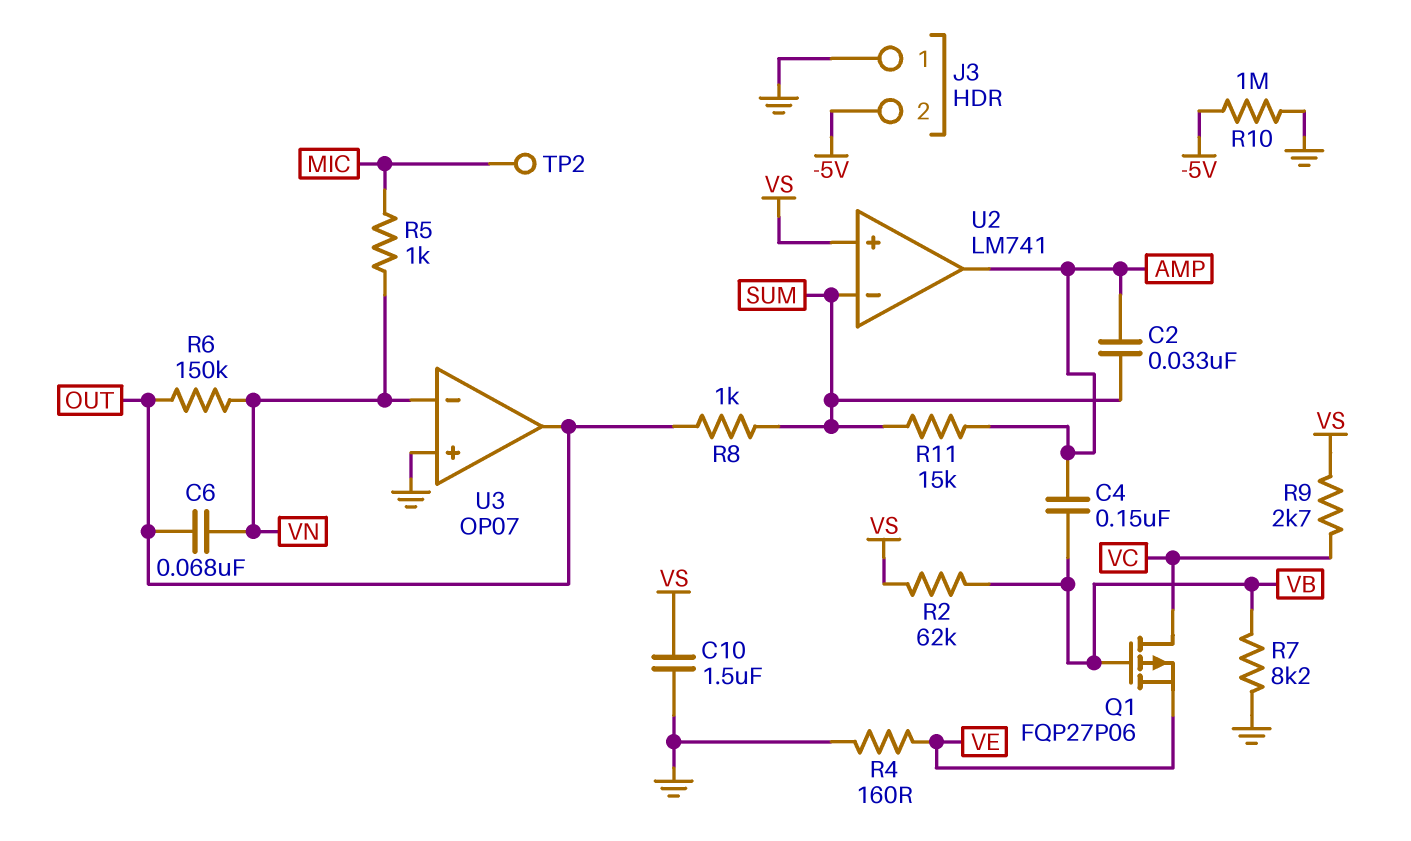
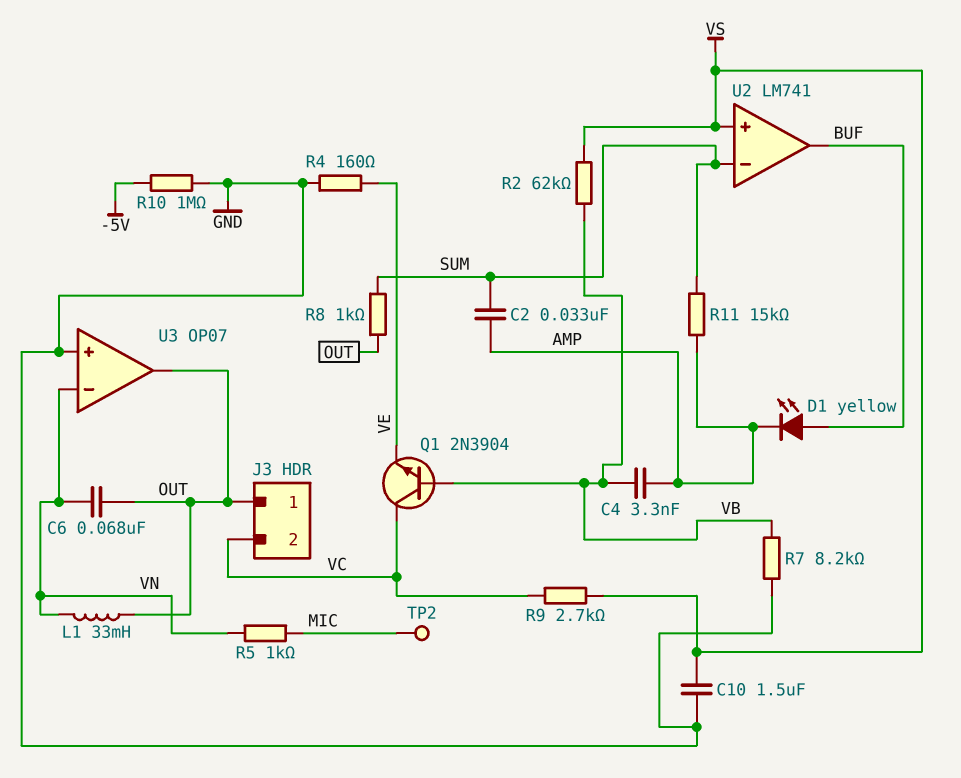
C4: 150nF (AMP, VB) -> 3.3nF (AMP, VB)
D1: none -> LED yellow (A BUF, K AMP)
J3 pin 1: GND -> OUT
J3 pin 2: -5V -> VC
L1: none -> 33mH (OUT, VN)
Q1: PMOS FQP27P06 (G VB, D VC, S VE) -> NPN 2N3904 (B VB, C VC, E VE)
R6: 150k (OUT, VN) -> none
U2 pin out: AMP -> BUF

